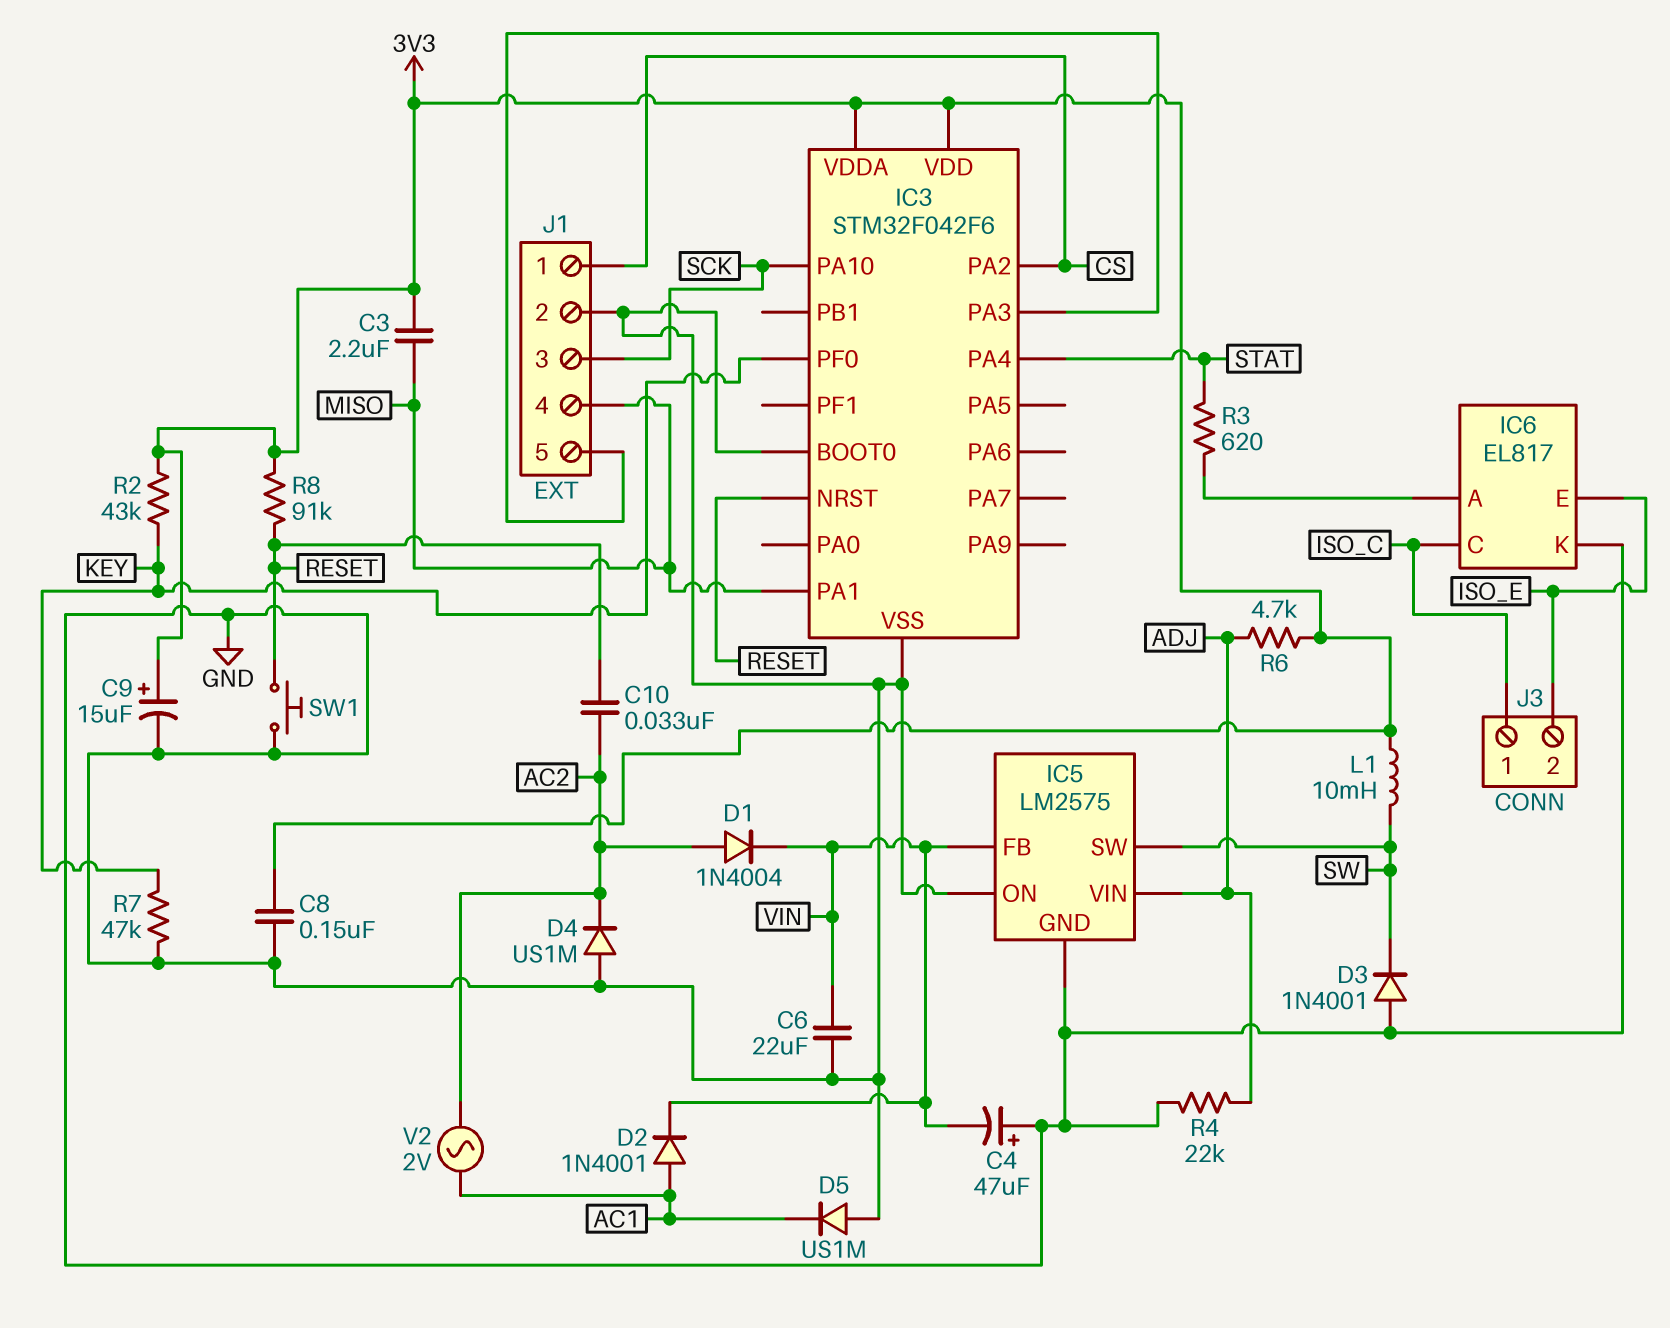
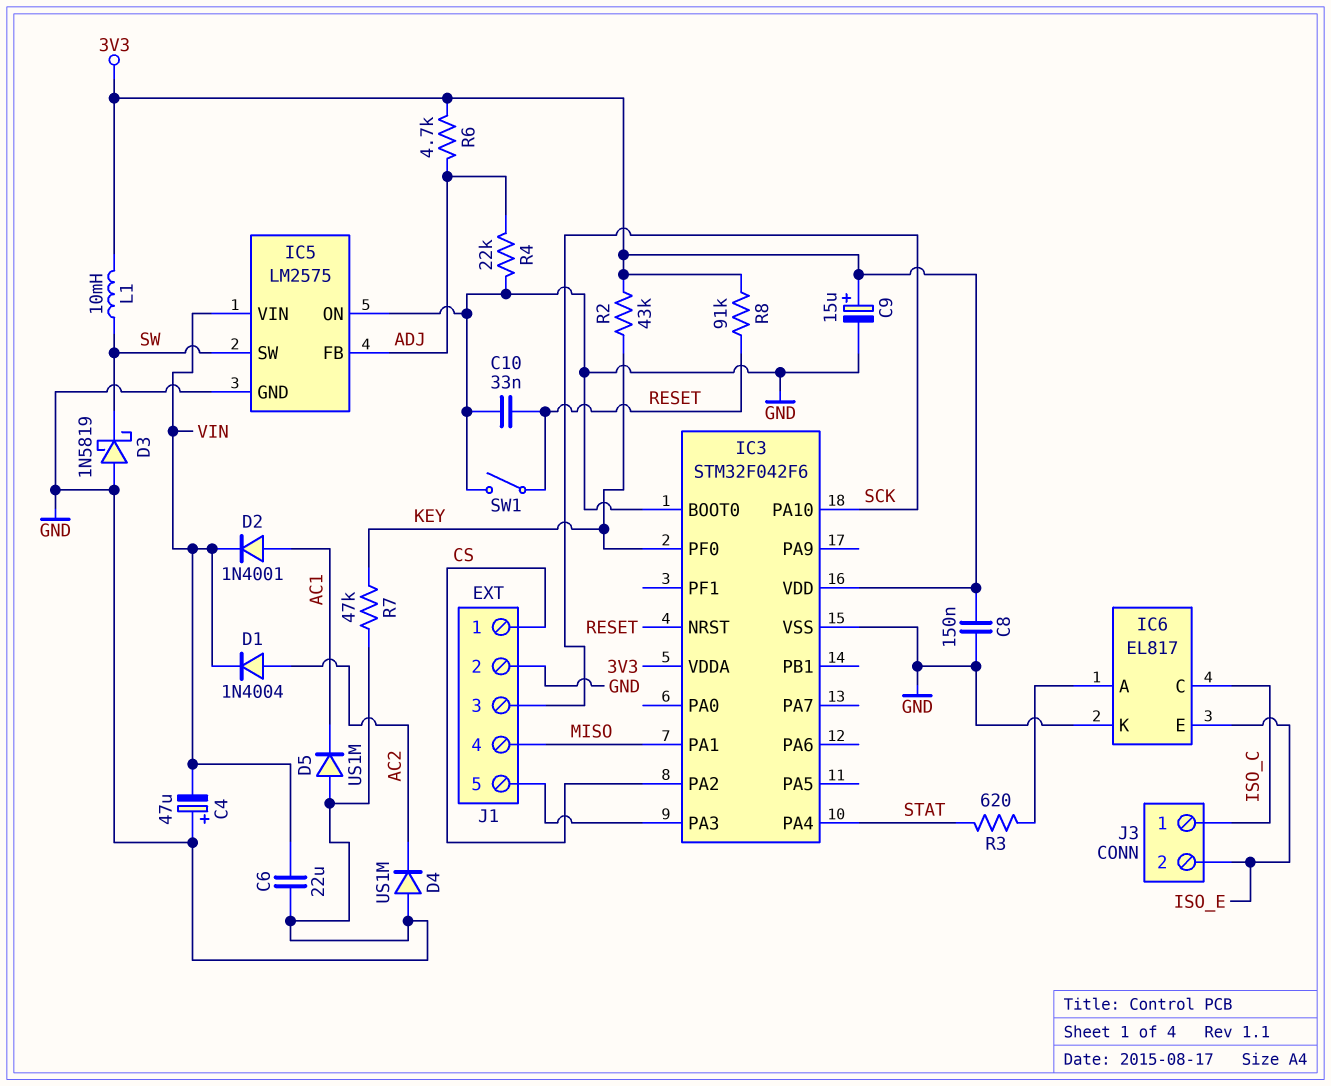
C3: 2.2uF (3V3, MISO) -> none
C10: 33nF (AC2, RESET) -> 33nF (GND, RESET)
D3: diode 1N4001 (A GND, K SW) -> schottky 1N5819 (A GND, K SW)
IC5 pin FB: VIN -> ADJ
IC5 pin VIN: ADJ -> VIN
SW1: button (GND, RESET) -> switch (GND, RESET)
V2: AC 2V (AC1, AC2) -> none

